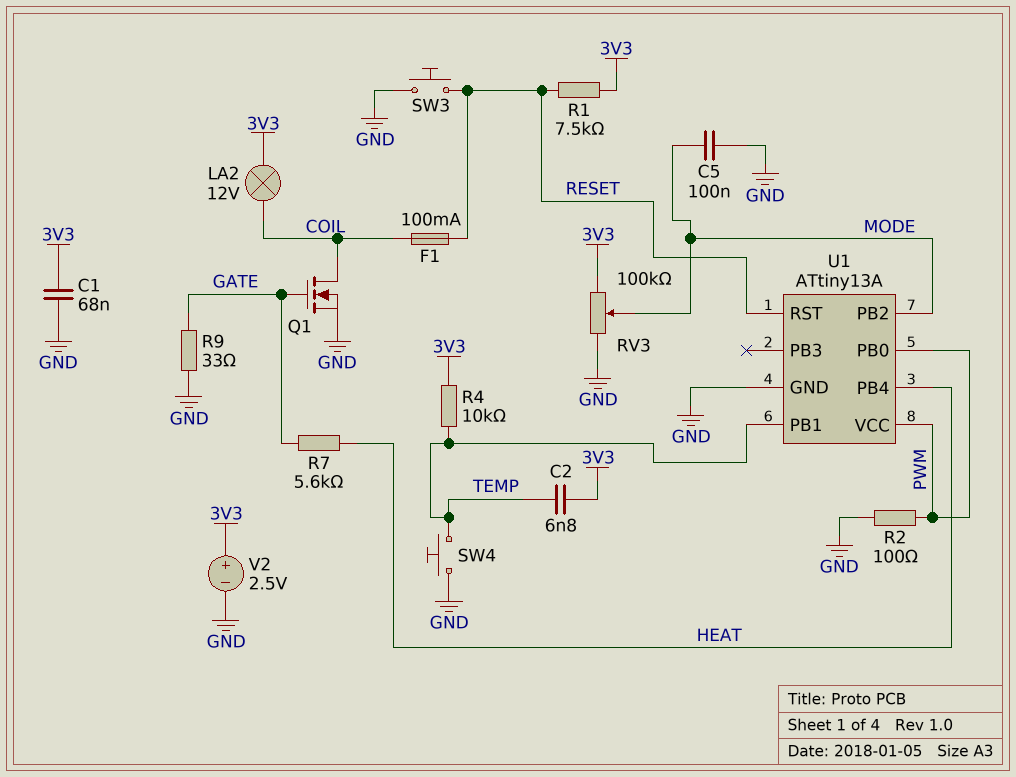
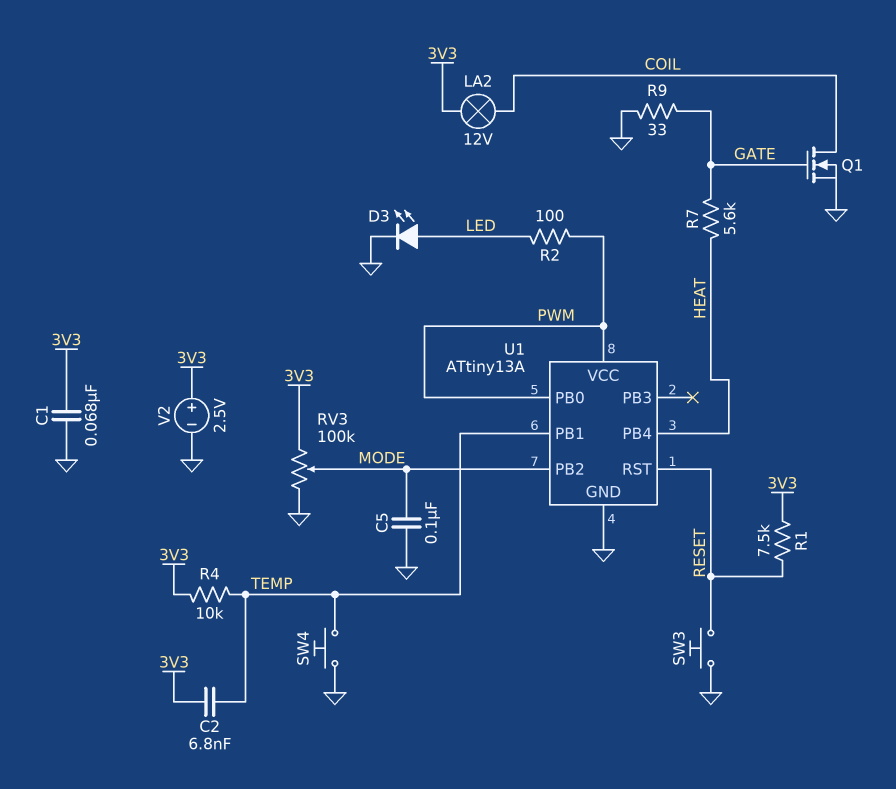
D3: none -> LED (A LED, K GND)
F1: 100mA (COIL, RESET) -> none
R2: 100 (GND, PWM) -> 100 (LED, PWM)

